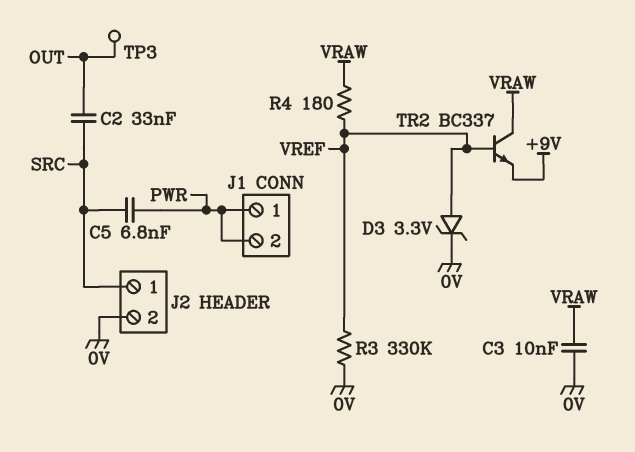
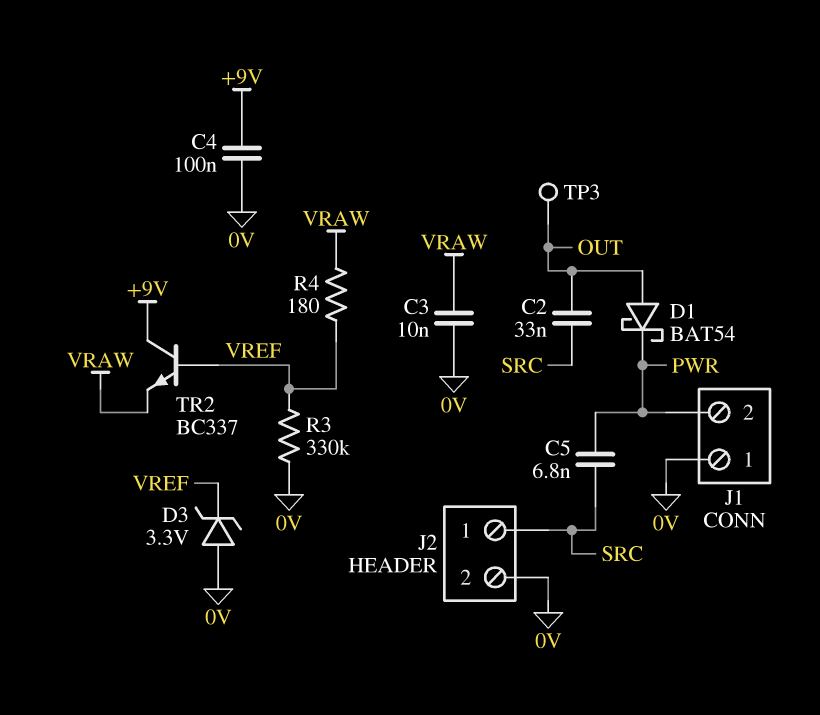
C4: none -> 100nF (+9V, 0V)
D1: none -> schottky BAT54 (A OUT, K PWR)
D3: zener 3.3V (A VREF, K 0V) -> zener 3.3V (A 0V, K VREF)
J1 pin 1: PWR -> 0V
TR2: NPN BC337 (B VREF, C VRAW, E +9V) -> NPN BC337 (B VREF, C +9V, E VRAW)

